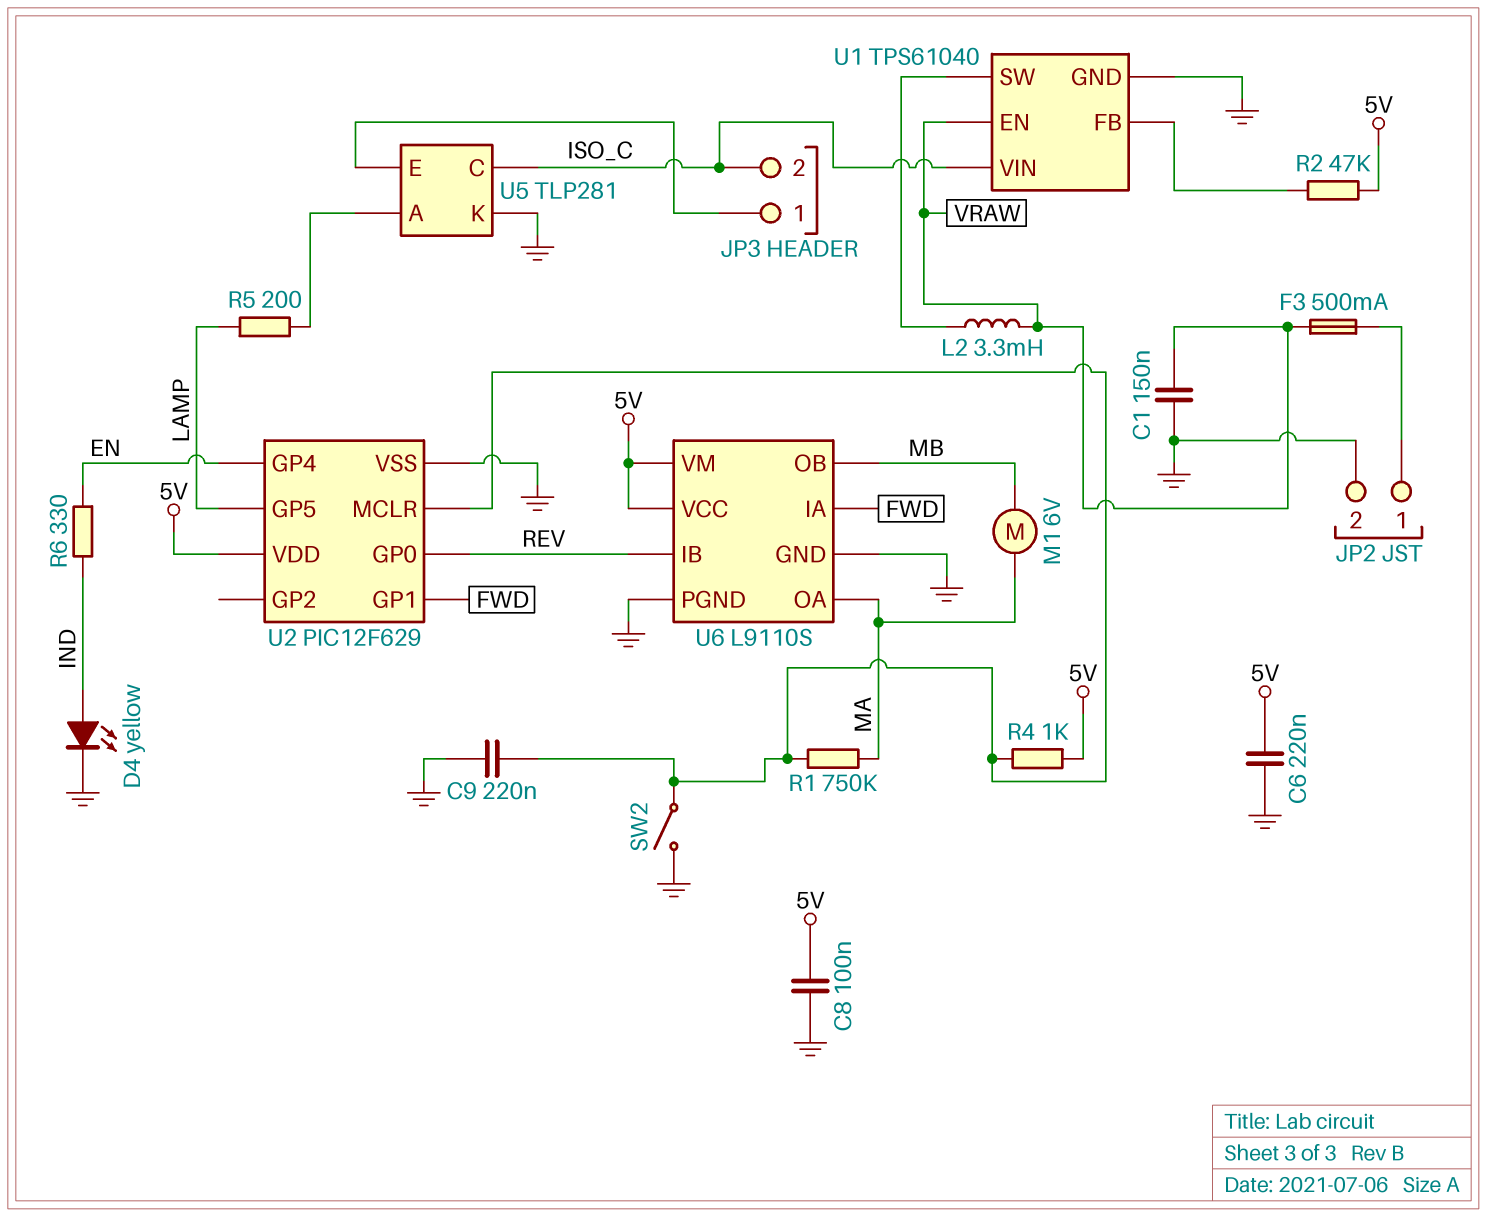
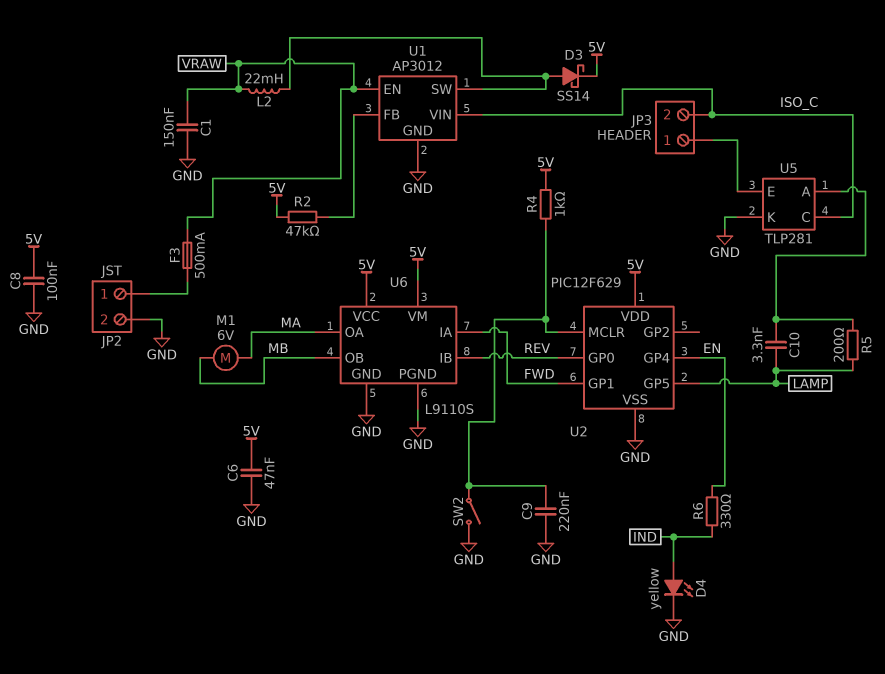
C6: 220nF (5V, GND) -> 47nF (5V, GND)
C10: none -> 3.3nF (LAMP, U5/A)
D3: none -> schottky SS14 (A U1/SW, K 5V)
L2: 3.3mH (U1/SW, VRAW) -> 22mH (U1/SW, VRAW)
R1: 750k (MA, U2/MCLR) -> none
U1: TPS61040 -> AP3012

